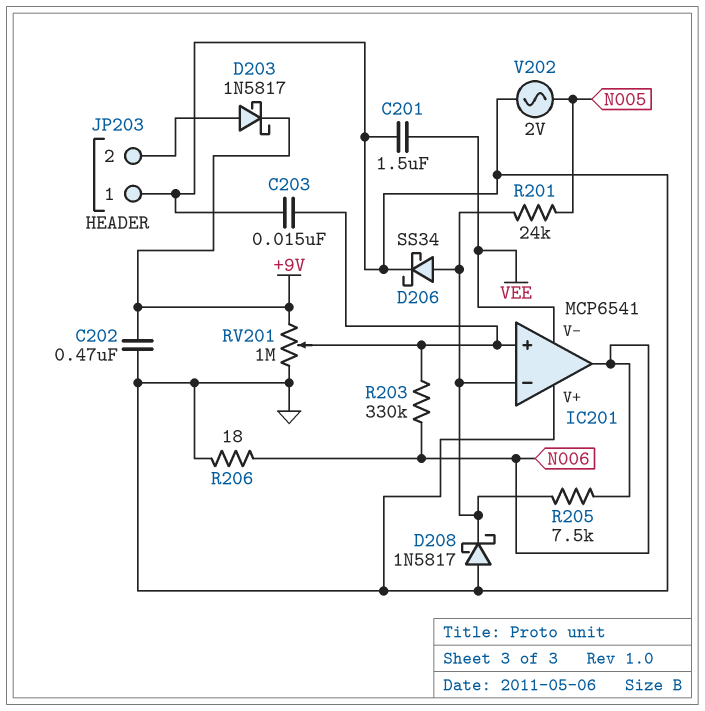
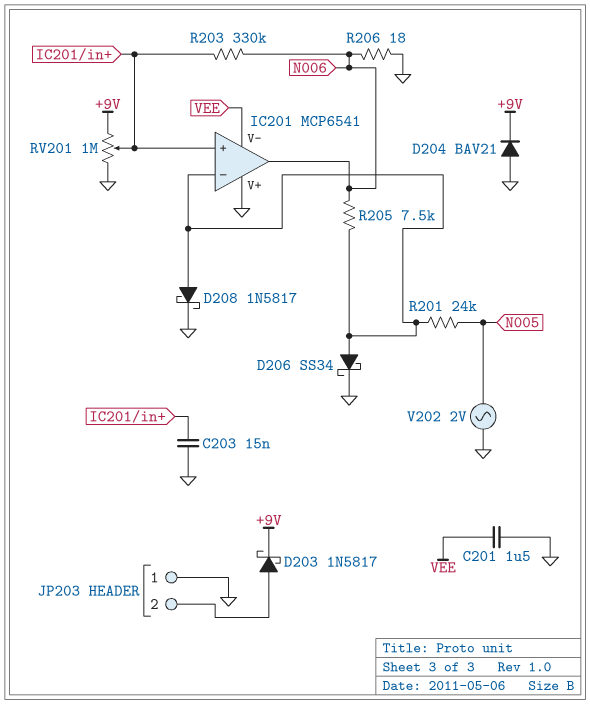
C202: 470nF (+9V, GND) -> none
D204: none -> diode BAV21 (A GND, K +9V)
D208: schottky 1N5817 (A GND, K IC201/in-) -> schottky 1N5817 (A IC201/in-, K GND)

